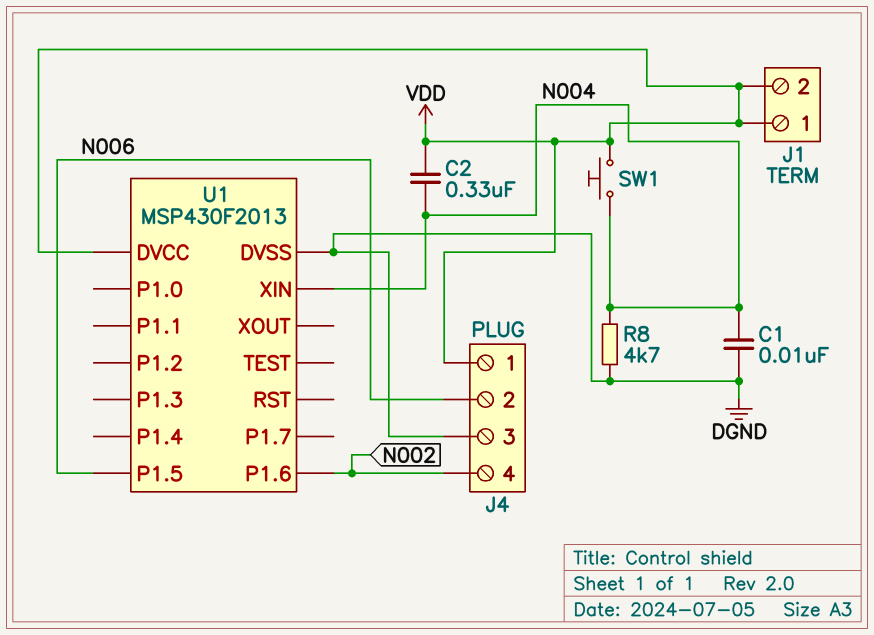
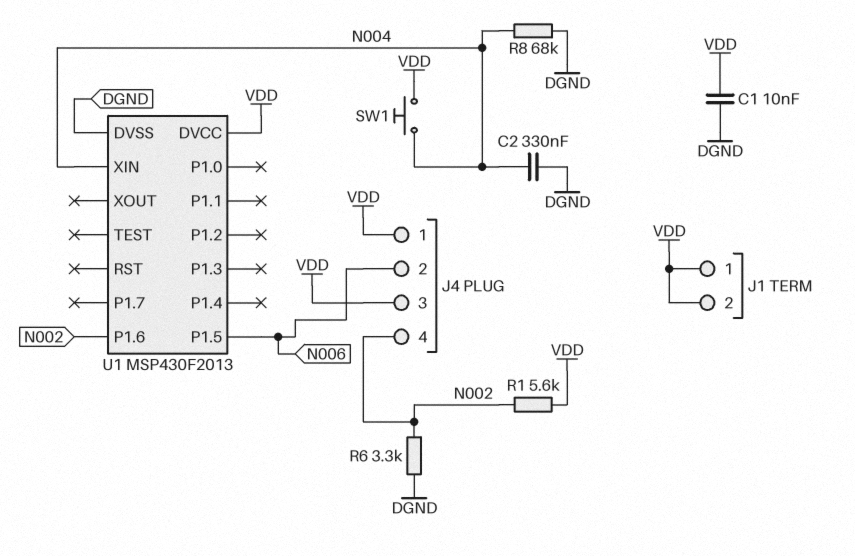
C1: 10nF (DGND, N004) -> 10nF (DGND, VDD)
C2: 330nF (N004, VDD) -> 330nF (DGND, N004)
J4 pin 3: DGND -> VDD
R1: none -> 5.6k (N002, VDD)
R6: none -> 3.3k (DGND, N002)
R8: 4.7k (DGND, N004) -> 68k (DGND, N004)

